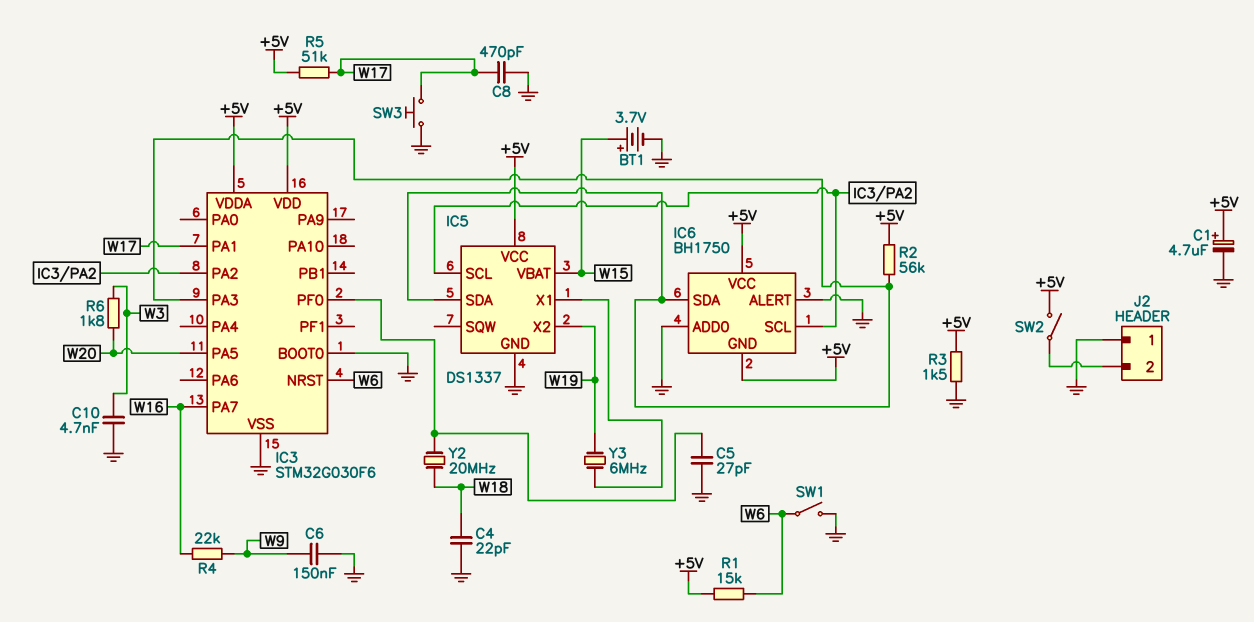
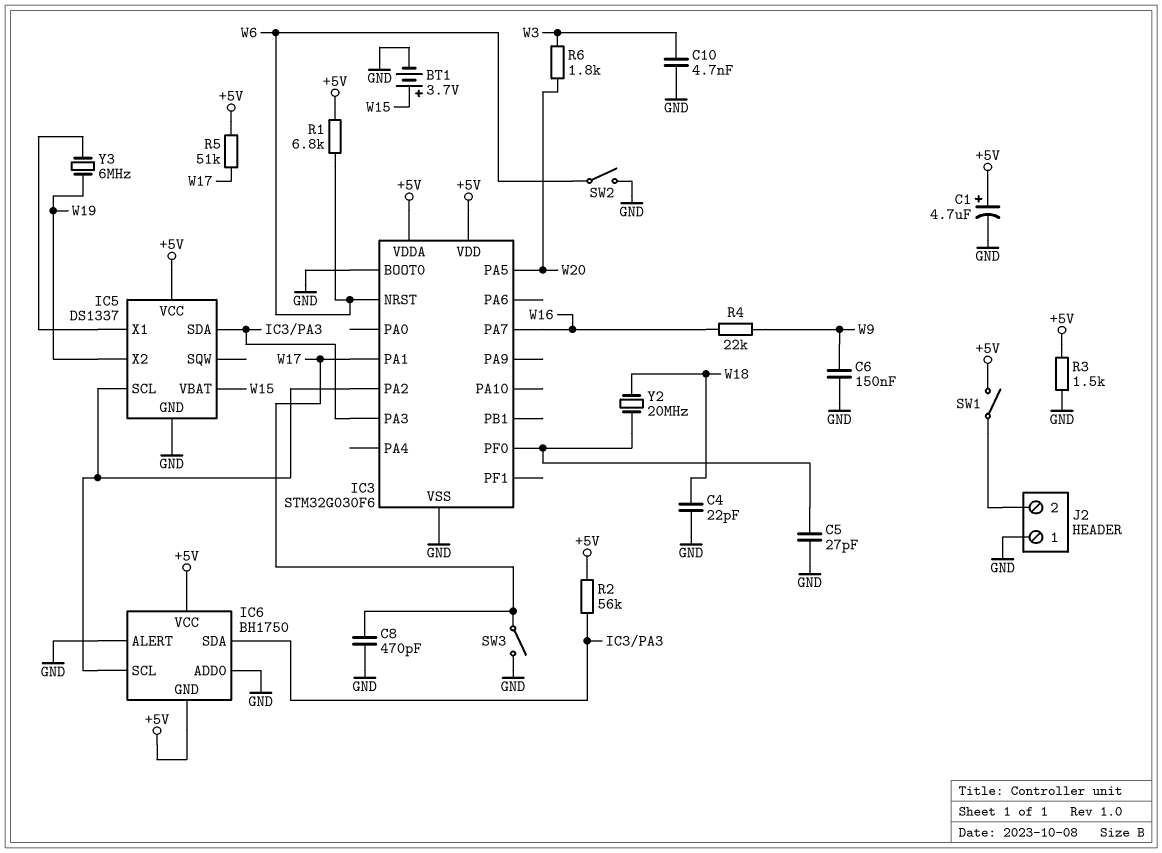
R1: 15k (+5V, W6) -> 6.8k (+5V, W6)
SW1: switch (GND, W6) -> switch (+5V, J2/2)
SW2: switch (+5V, J2/2) -> switch (GND, W6)
SW3: button (GND, W17) -> switch (GND, W17)

